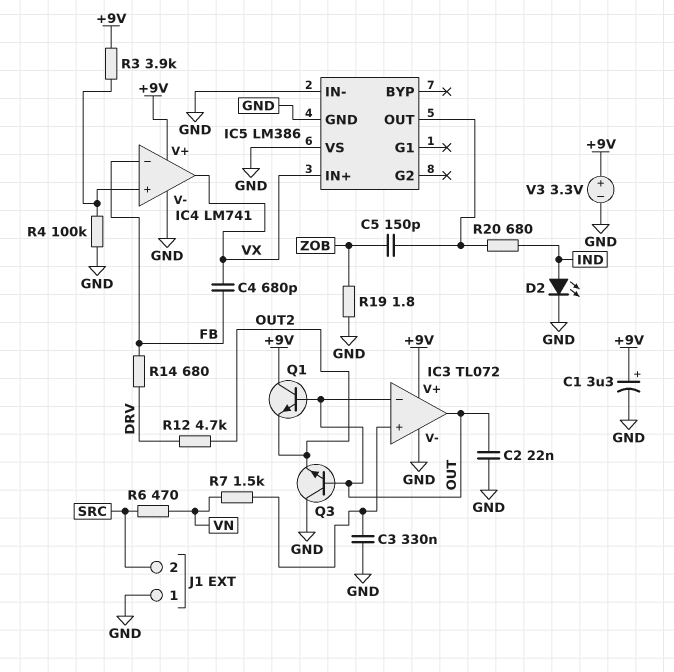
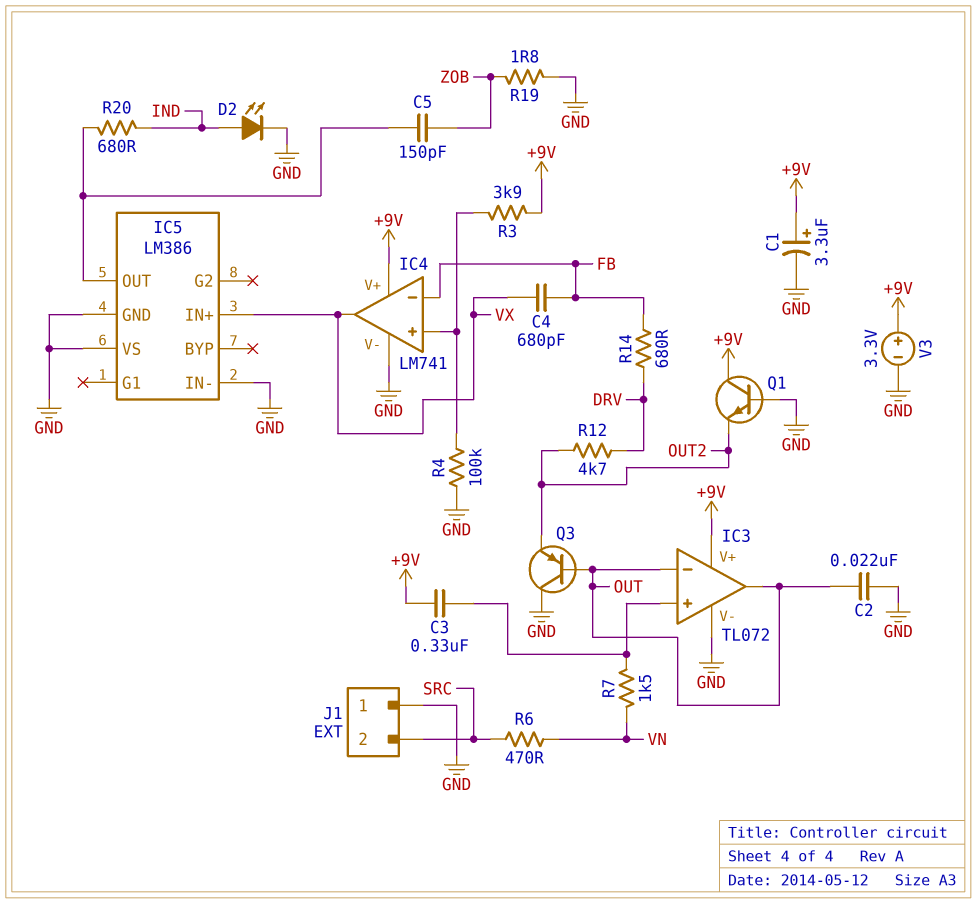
C3: 330nF (GND, IC3/in+) -> 330nF (+9V, IC3/in+)
Q1: NPN (B OUT, C +9V, E OUT2) -> NPN (B GND, C +9V, E OUT2)
Q3: NPN (B OUT, C GND, E OUT2) -> PNP (B OUT, C GND, E OUT2)

